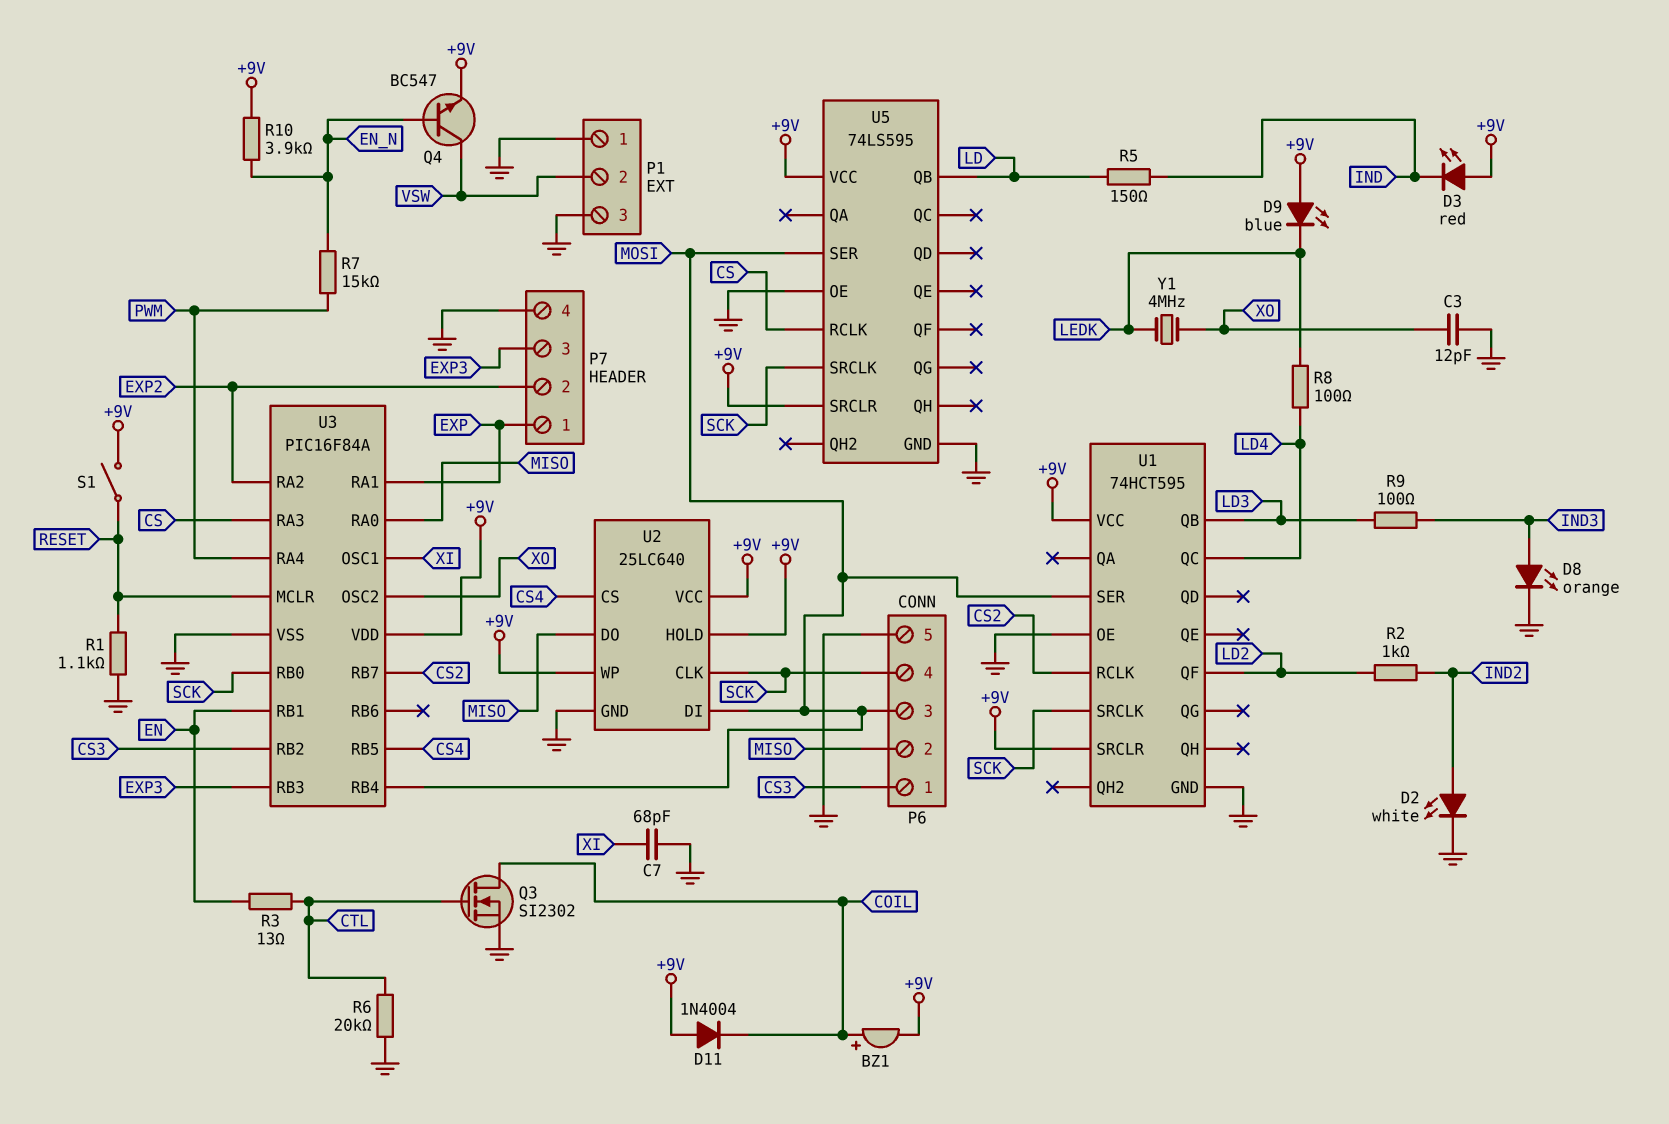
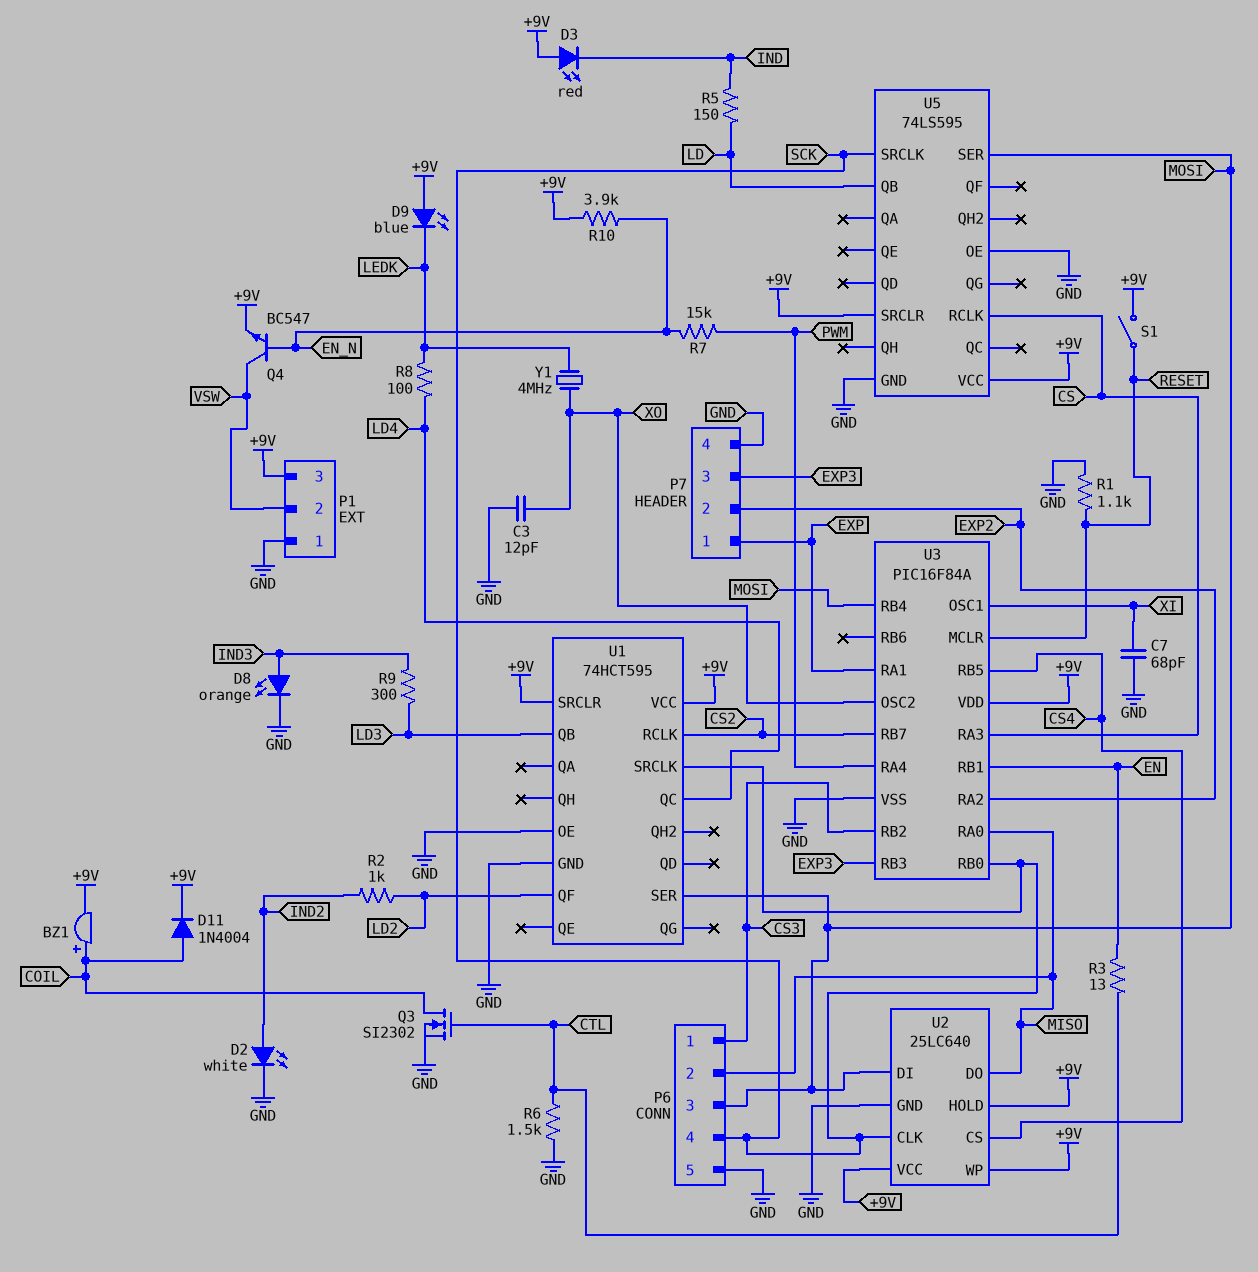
D11: diode 1N4004 (A +9V, K COIL) -> diode 1N4004 (A COIL, K +9V)
P1 pin 3: GND -> +9V
R6: 20k (CTL, GND) -> 1.5k (CTL, GND)
R9: 100 (IND3, LD3) -> 300 (IND3, LD3)

